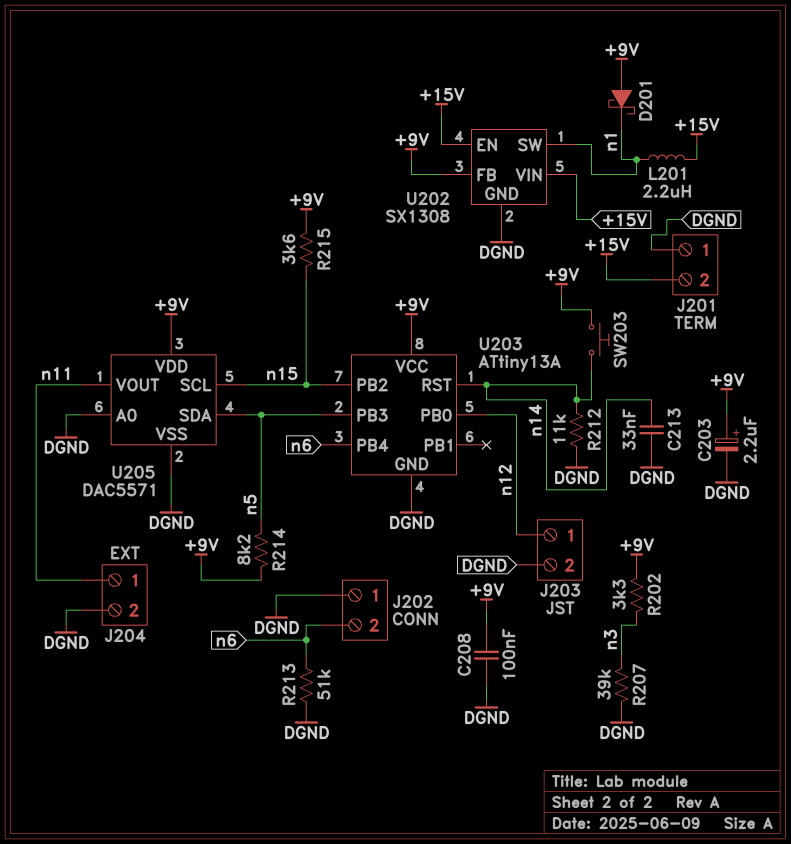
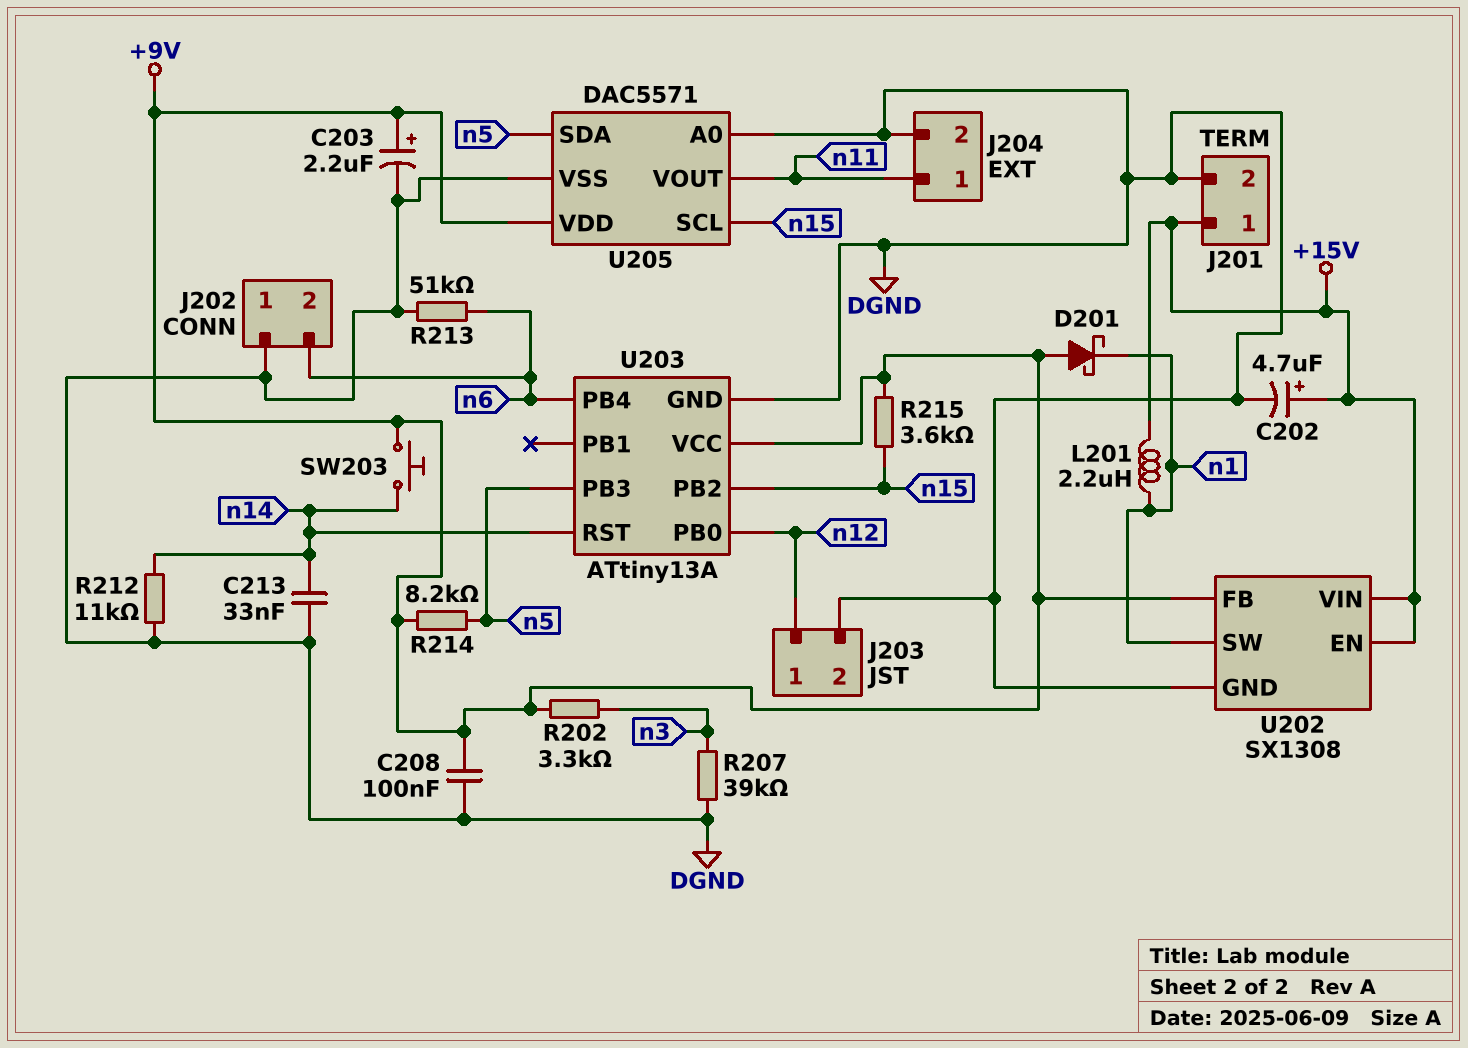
C202: none -> 4.7uF (plus +15V, minus DGND)
J201 pin 1: DGND -> +15V
J201 pin 2: +15V -> DGND

